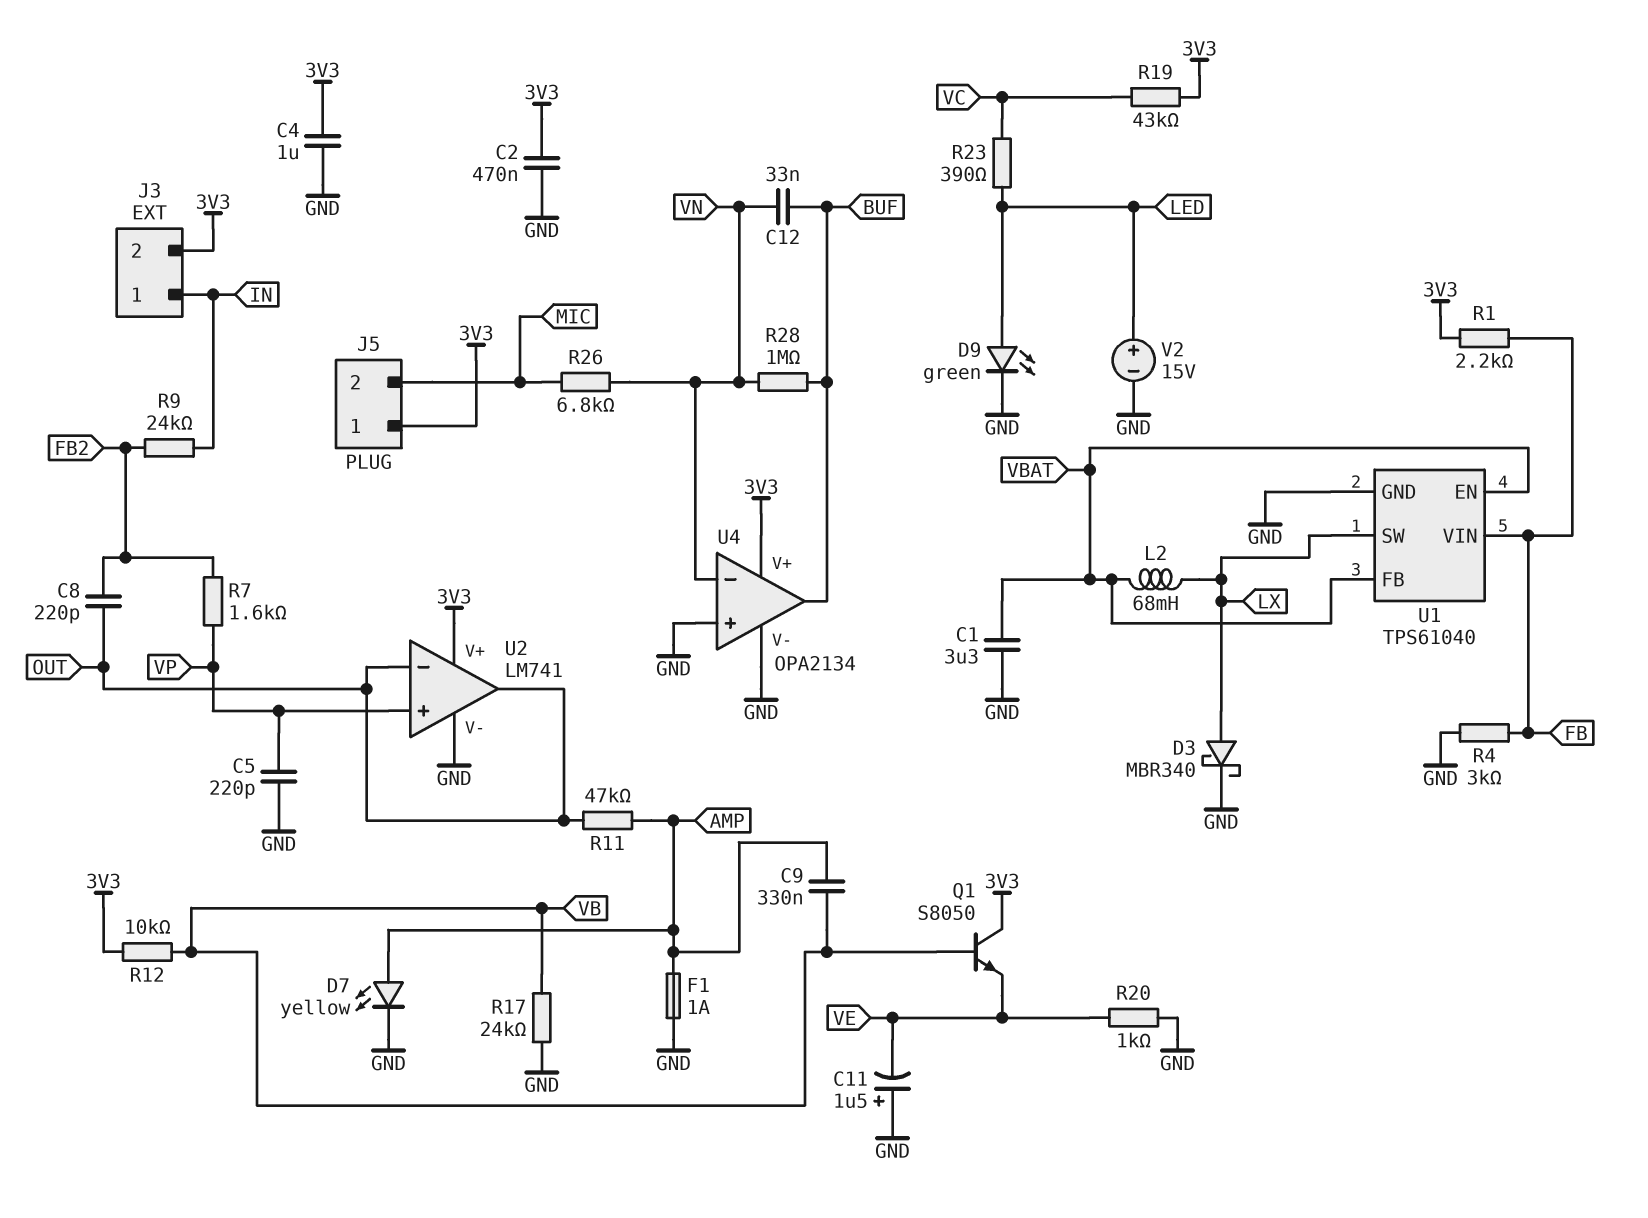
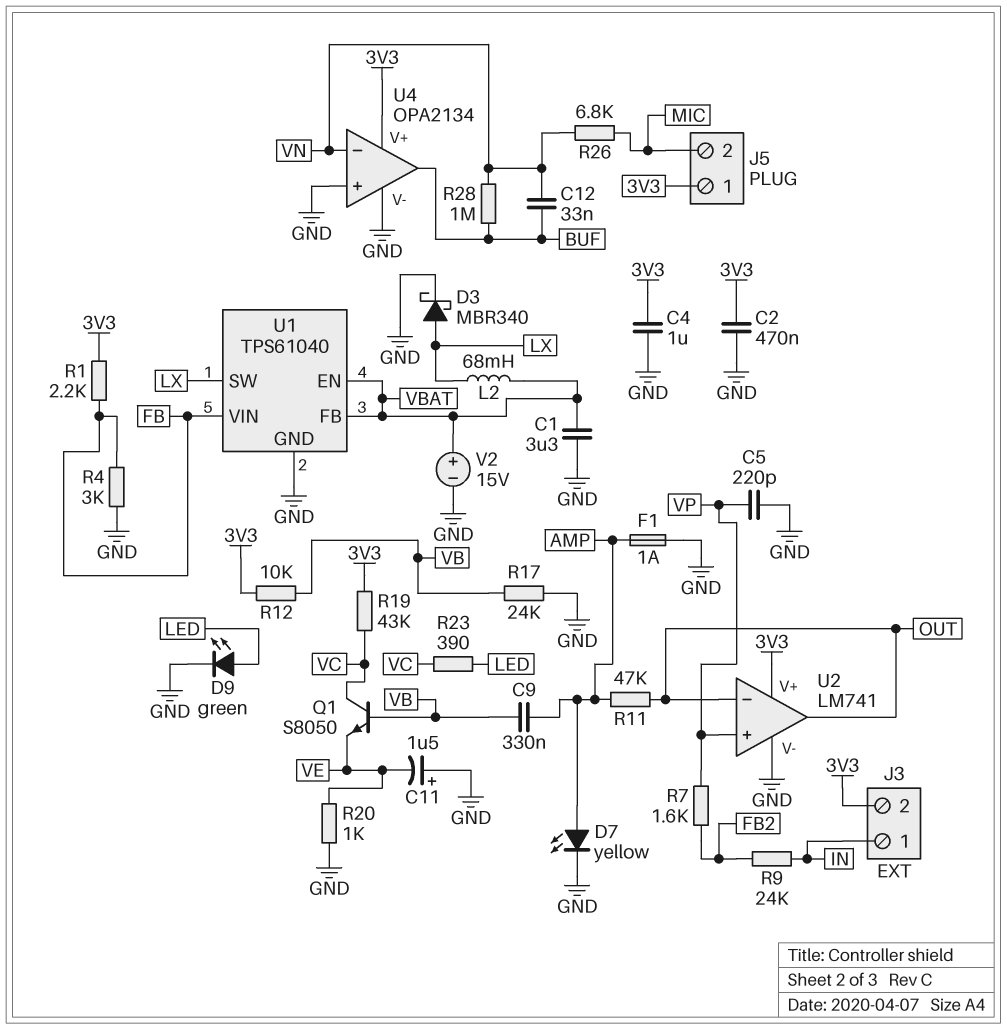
C8: 220pF (FB2, OUT) -> none
Q1: NPN S8050 (B VB, C 3V3, E VE) -> NPN S8050 (B VB, C VC, E VE)
V2: 15V (plus LED, minus GND) -> 15V (plus VBAT, minus GND)

